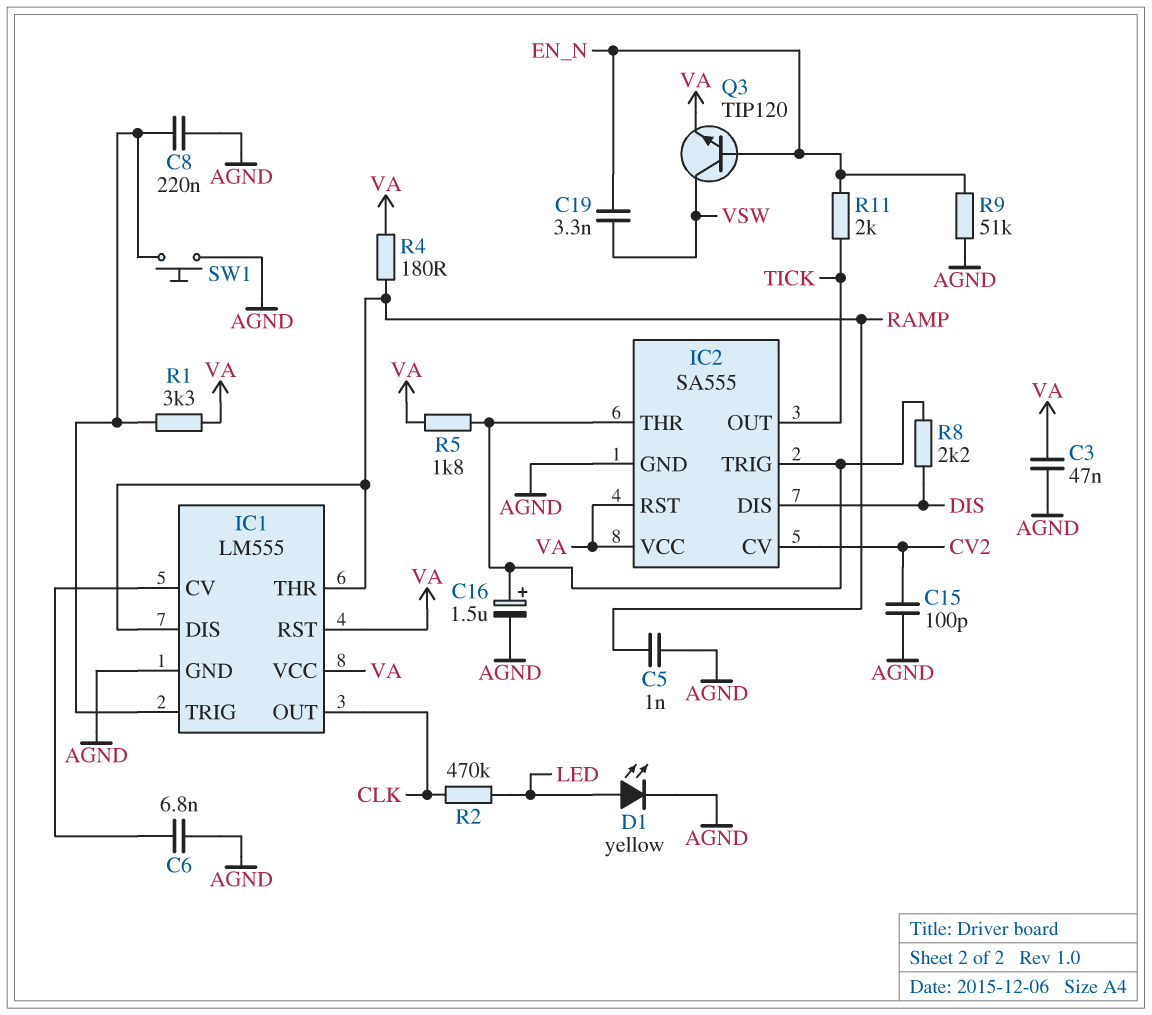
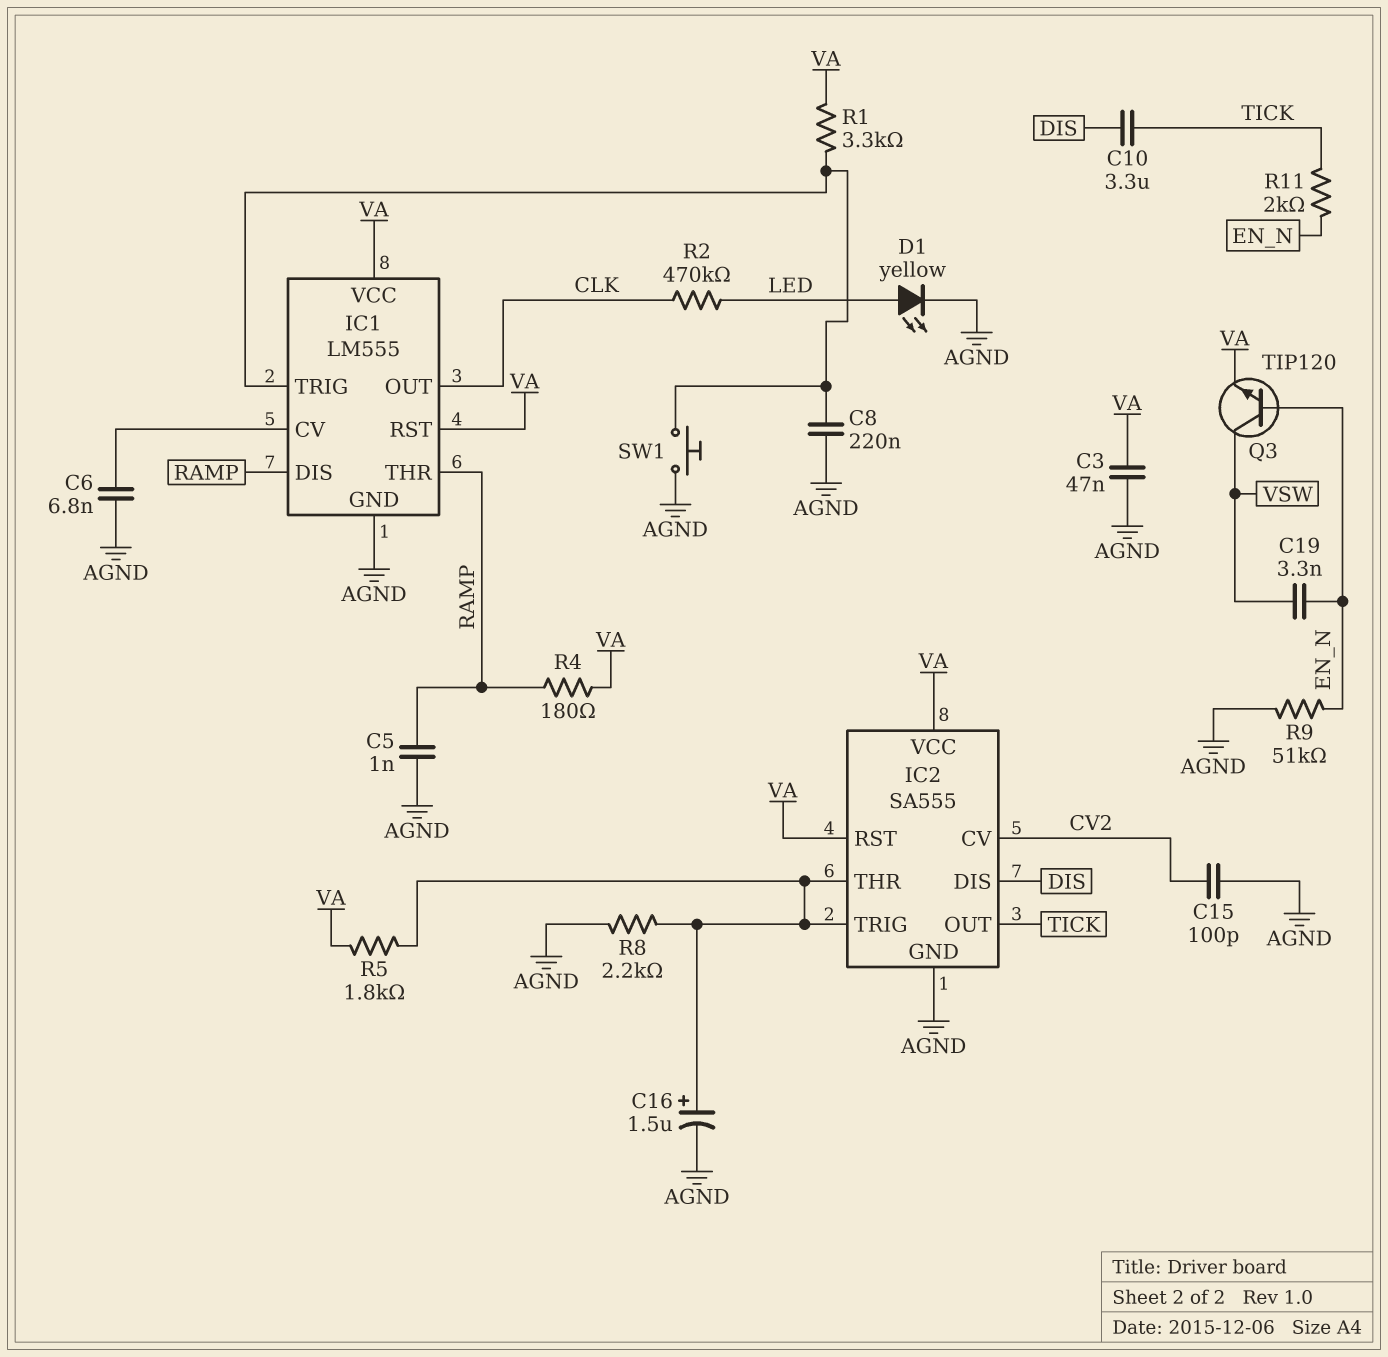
C10: none -> 3.3uF (DIS, TICK)
R8: 2.2k (DIS, IC2/THR) -> 2.2k (AGND, IC2/THR)

